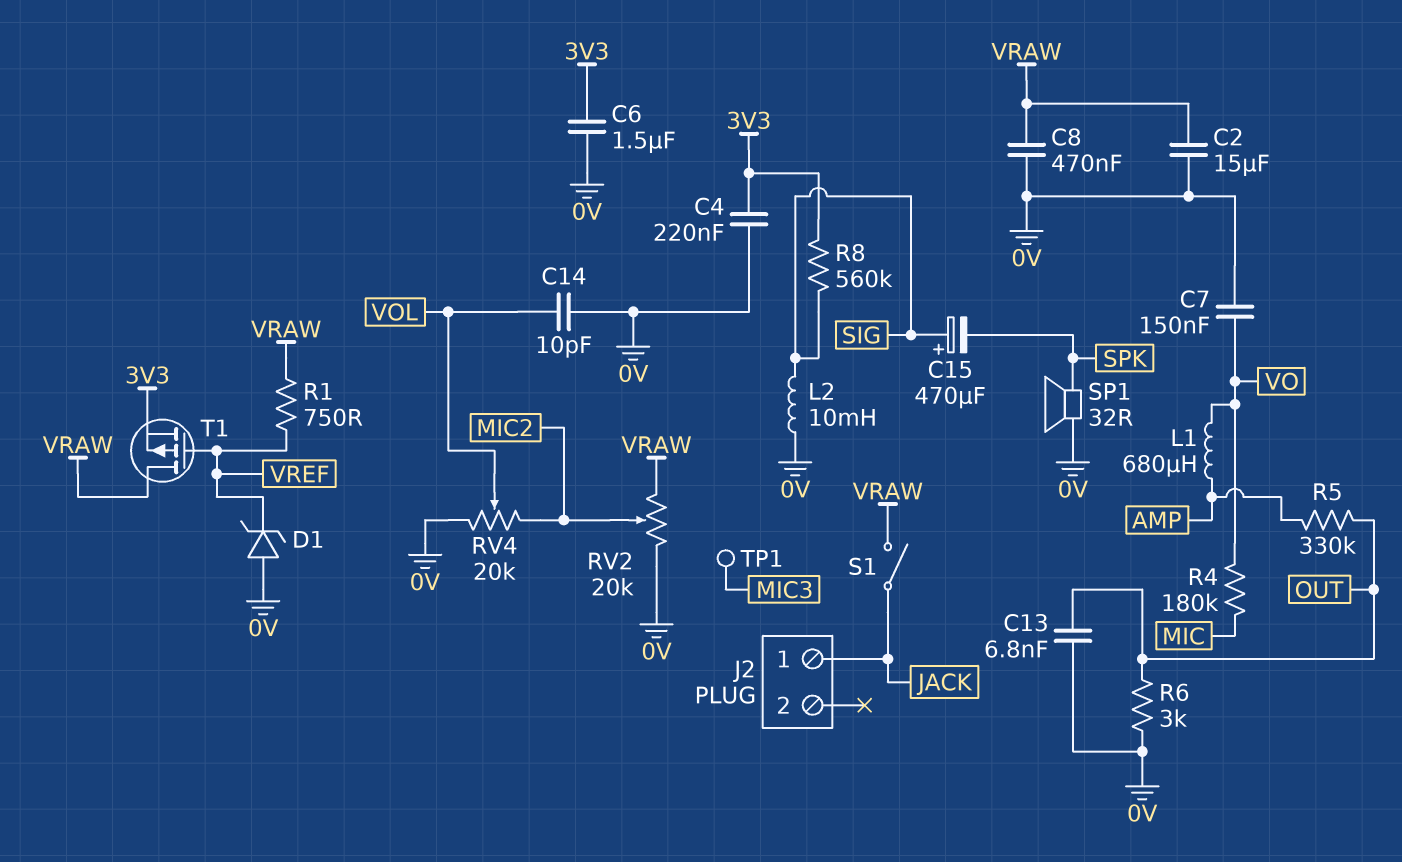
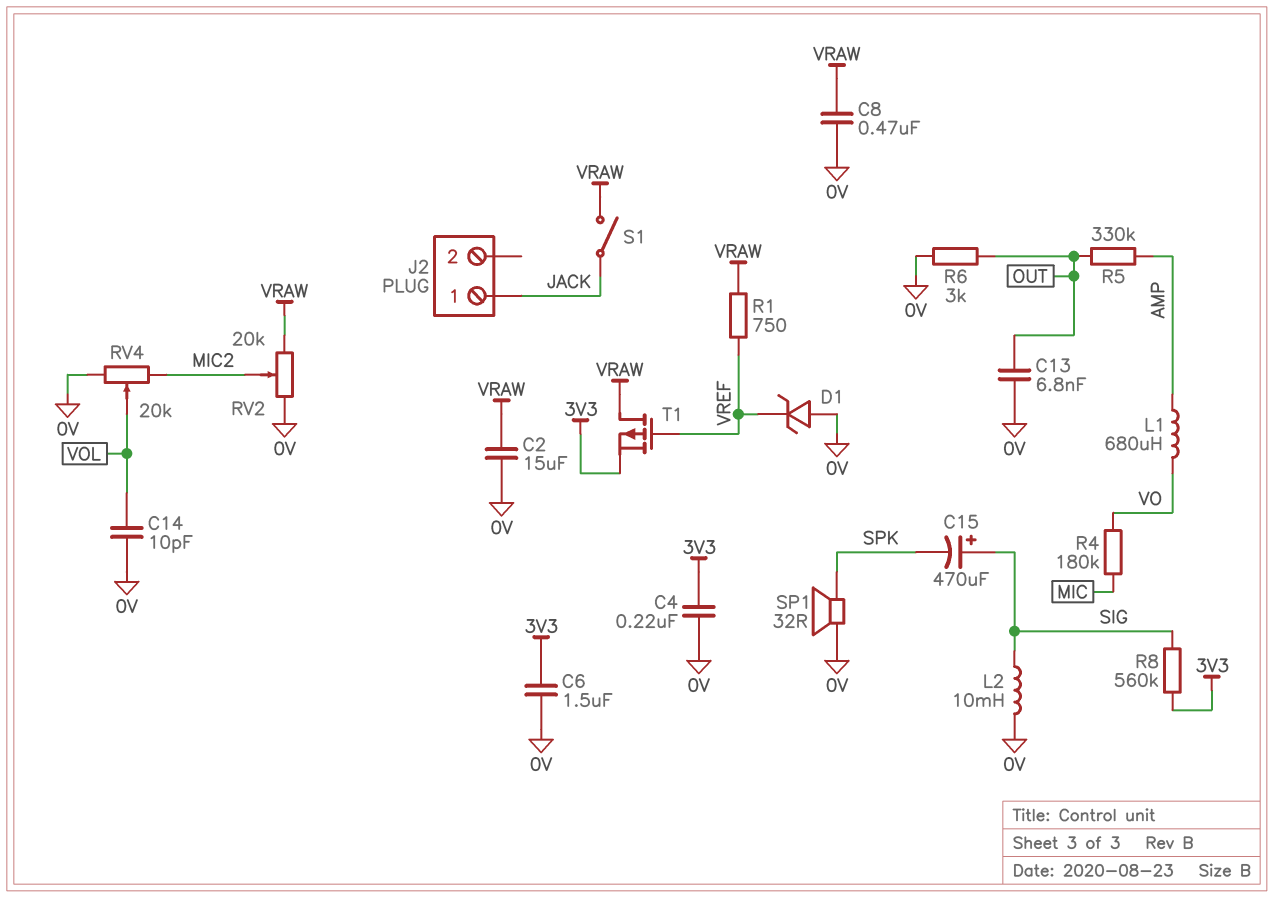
C7: 150nF (0V, VO) -> none
TP1: test point (MIC3) -> none

